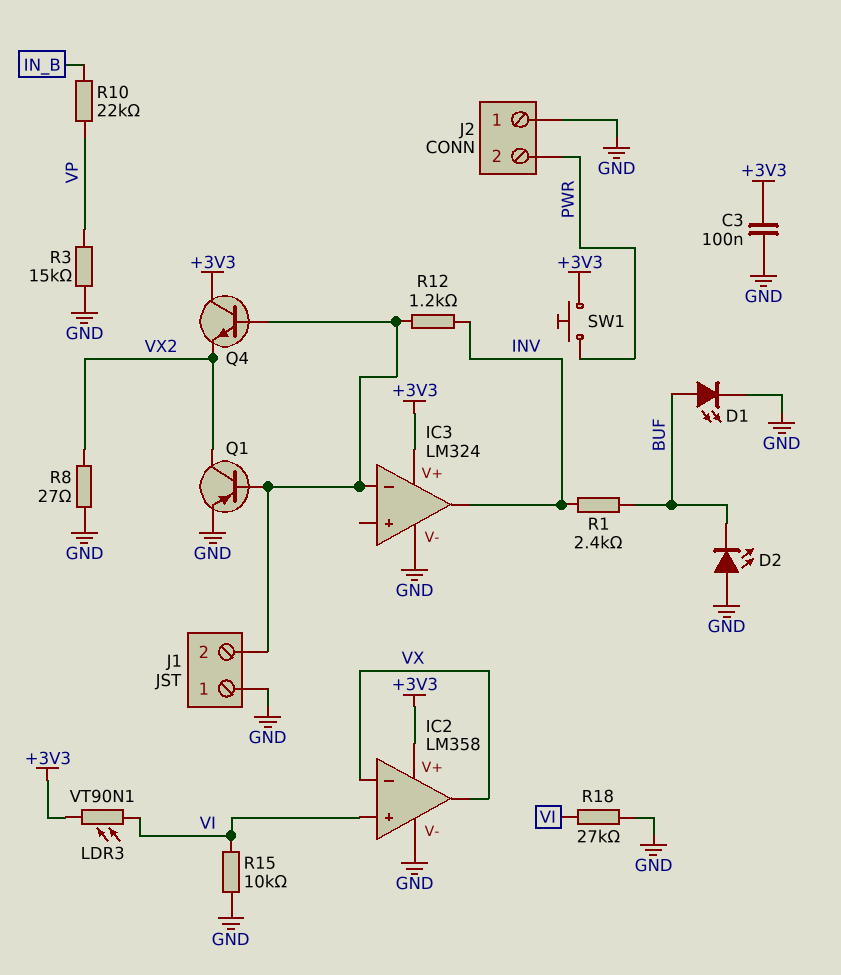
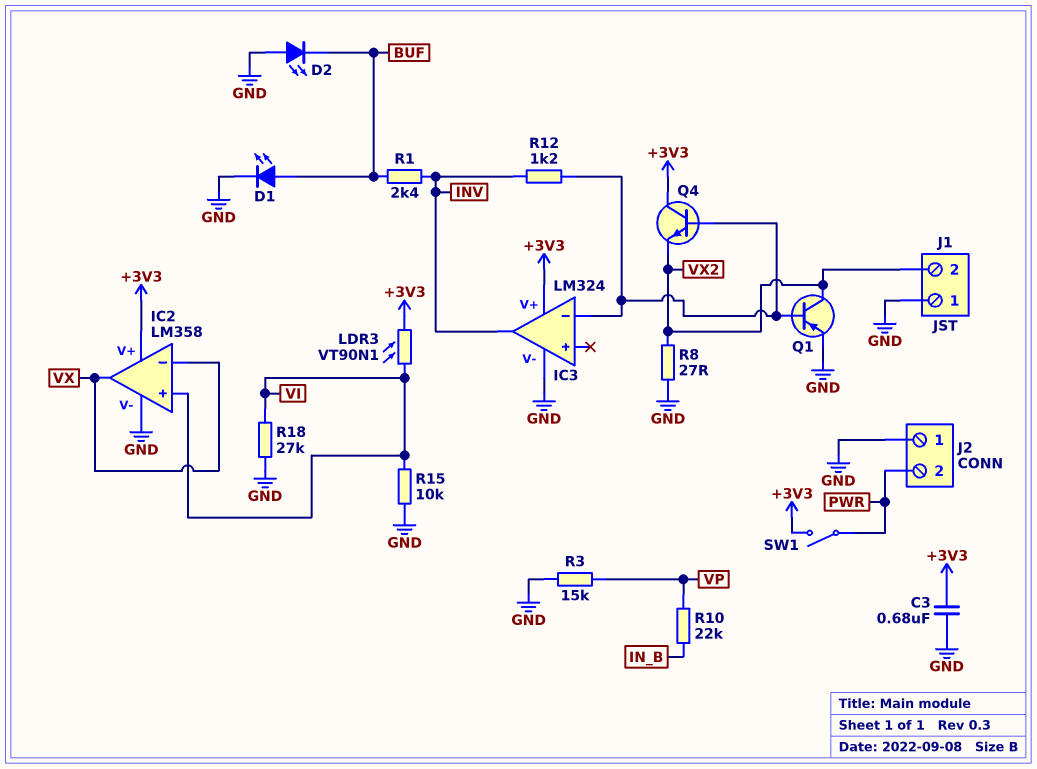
C3: 100nF (+3V3, GND) -> 680nF (+3V3, GND)
J1 pin 2: IC3/in- -> VX2
SW1: button (+3V3, PWR) -> switch (+3V3, PWR)

